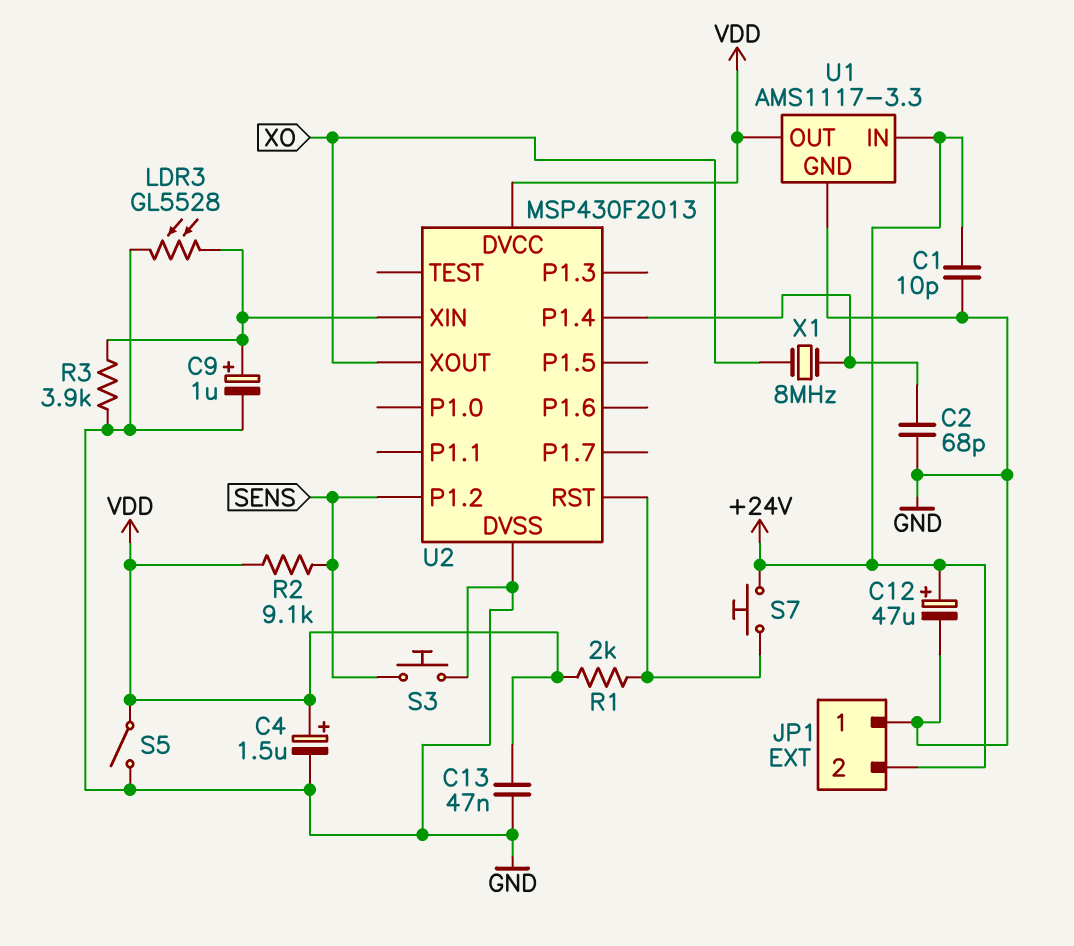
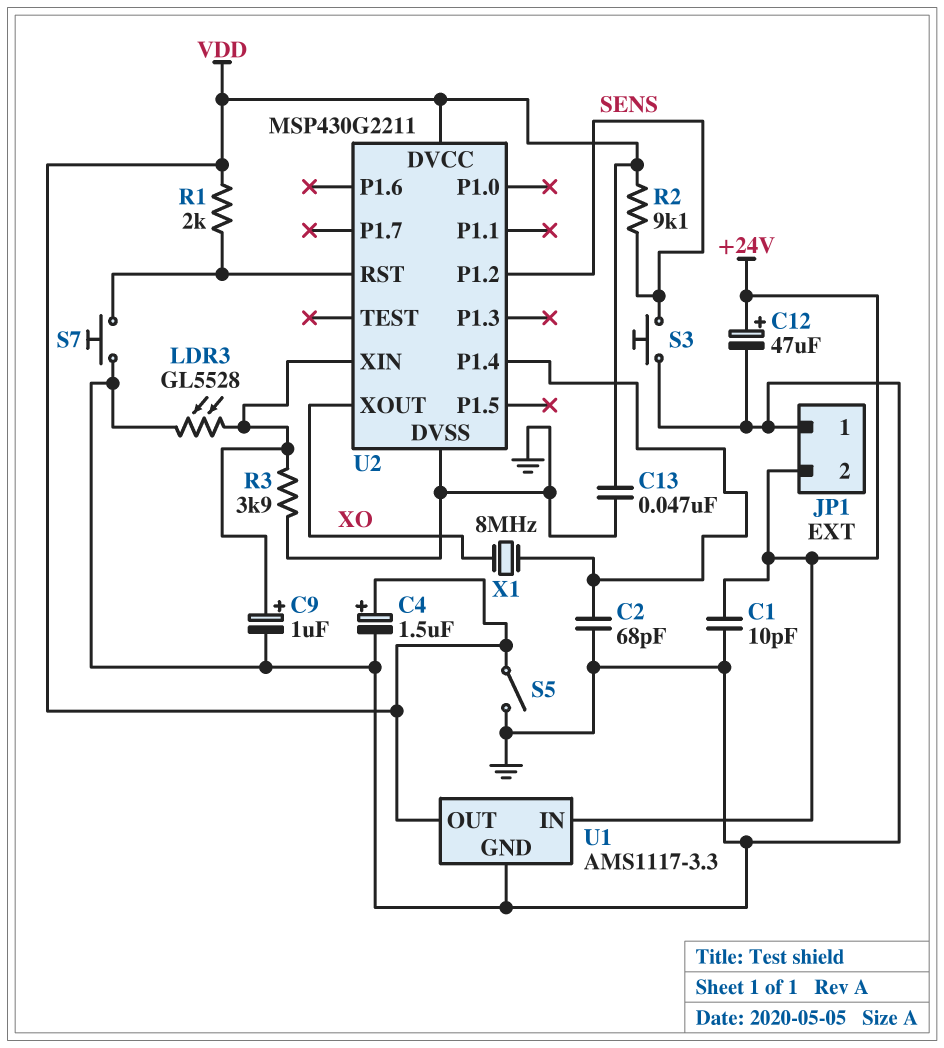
S7: button (+24V, U2/RST) -> button (GND, U2/RST)
U2: MSP430F2013 -> MSP430G2211

